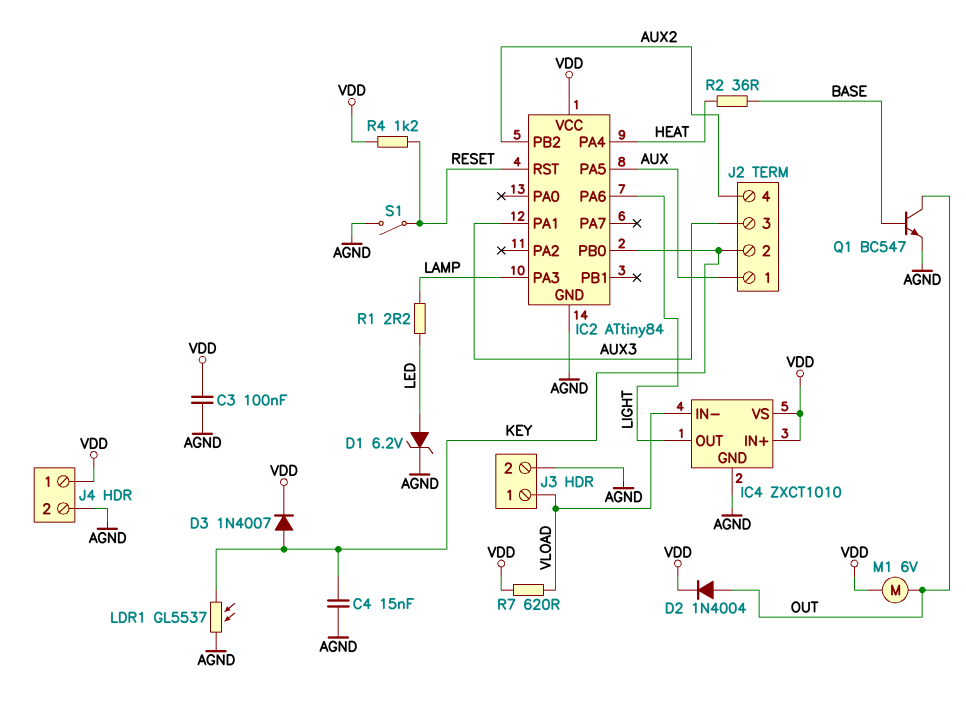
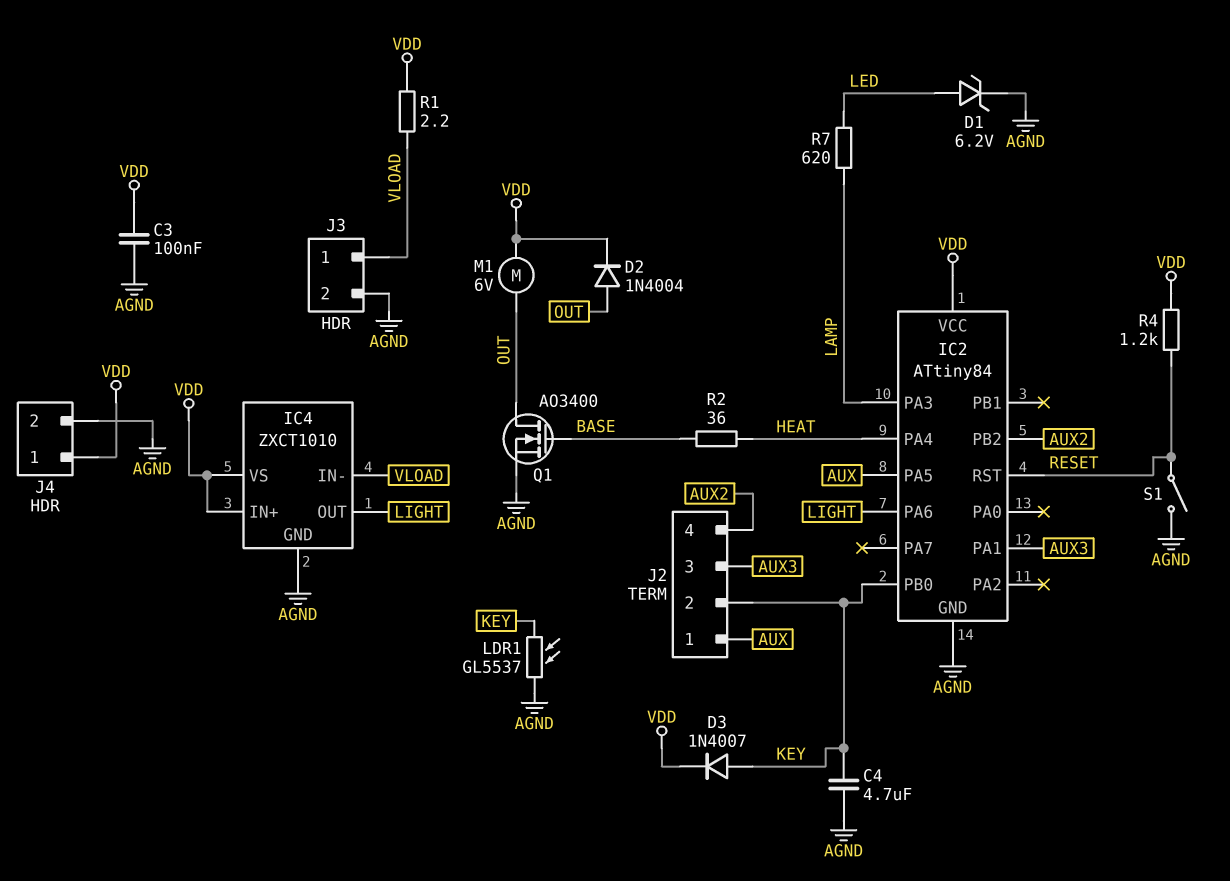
C4: 15nF (AGND, KEY) -> 4.7uF (AGND, KEY)
Q1: NPN BC547 (B BASE, C OUT, E AGND) -> NMOS AO3400 (G BASE, D OUT, S AGND)
R1: 2.2 (LAMP, LED) -> 2.2 (VDD, VLOAD)
R7: 620 (VDD, VLOAD) -> 620 (LAMP, LED)

